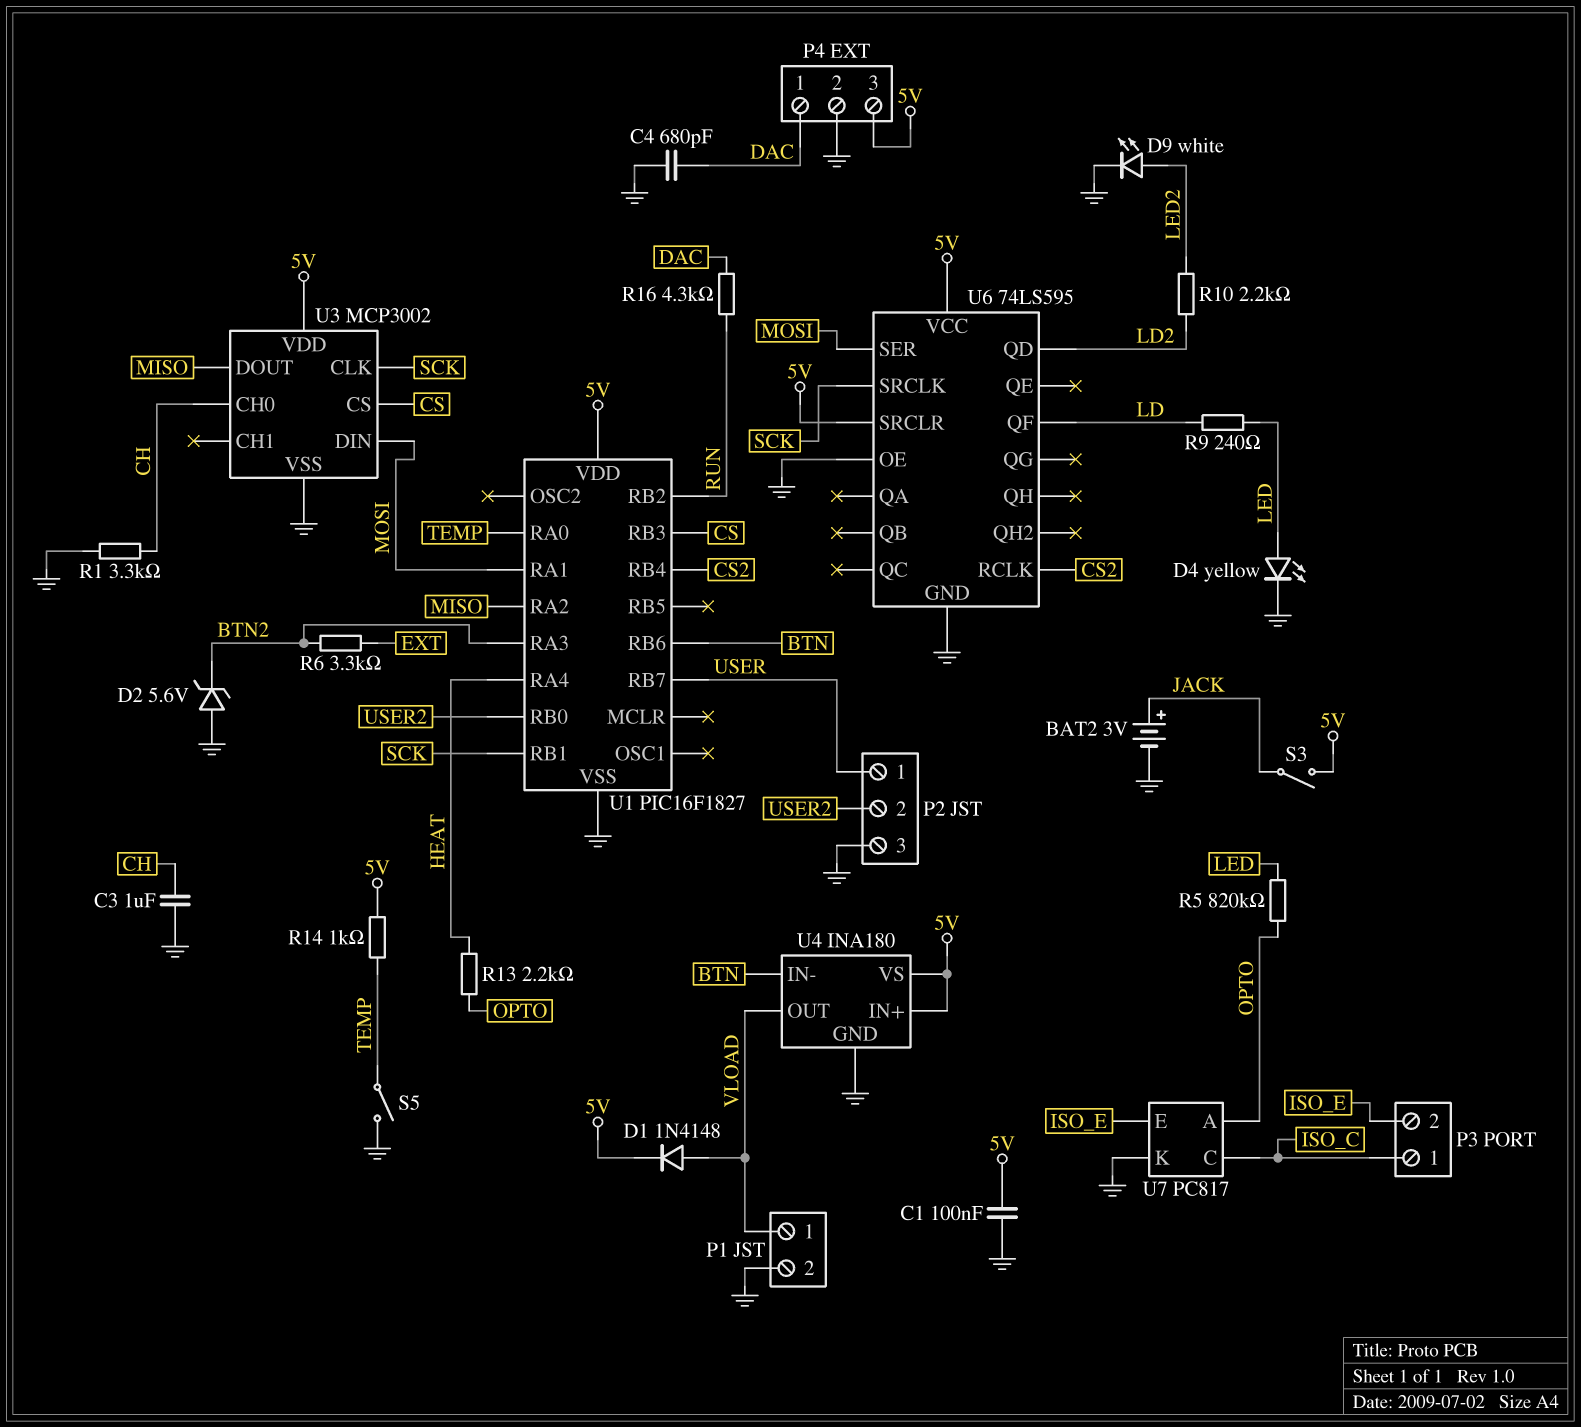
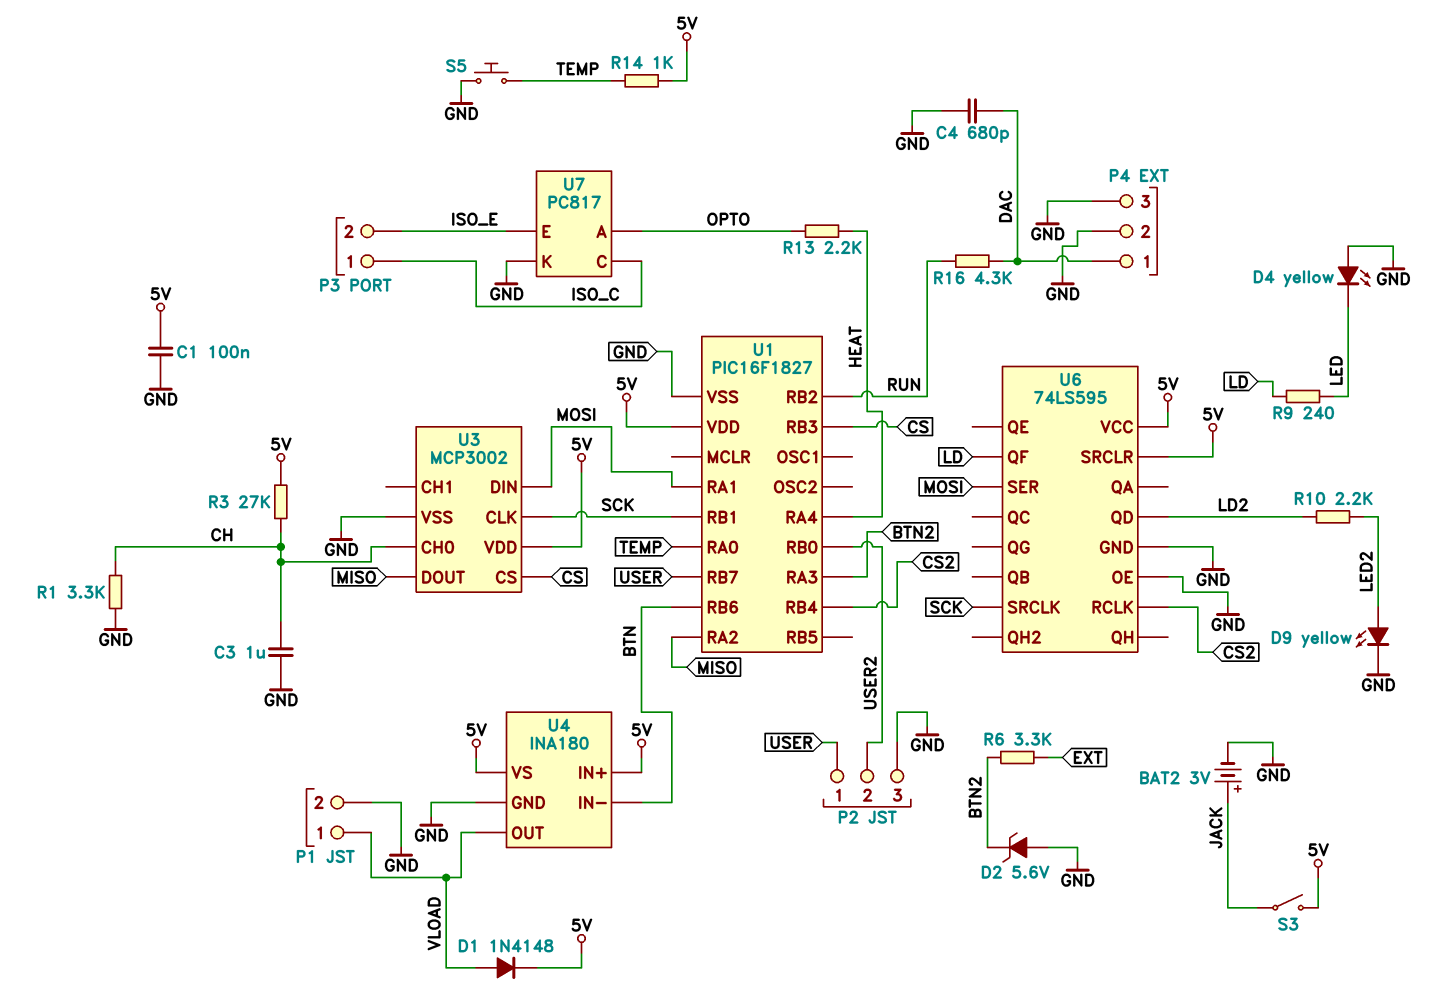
D4: LED yellow (A LED, K GND) -> LED yellow (A GND, K LED)
D9: LED white (A LED2, K GND) -> LED yellow (A LED2, K GND)
P4 pin 3: 5V -> GND
R3: none -> 27k (5V, CH)
R5: 820k (LED, OPTO) -> none
S5: switch (GND, TEMP) -> button (GND, TEMP)

